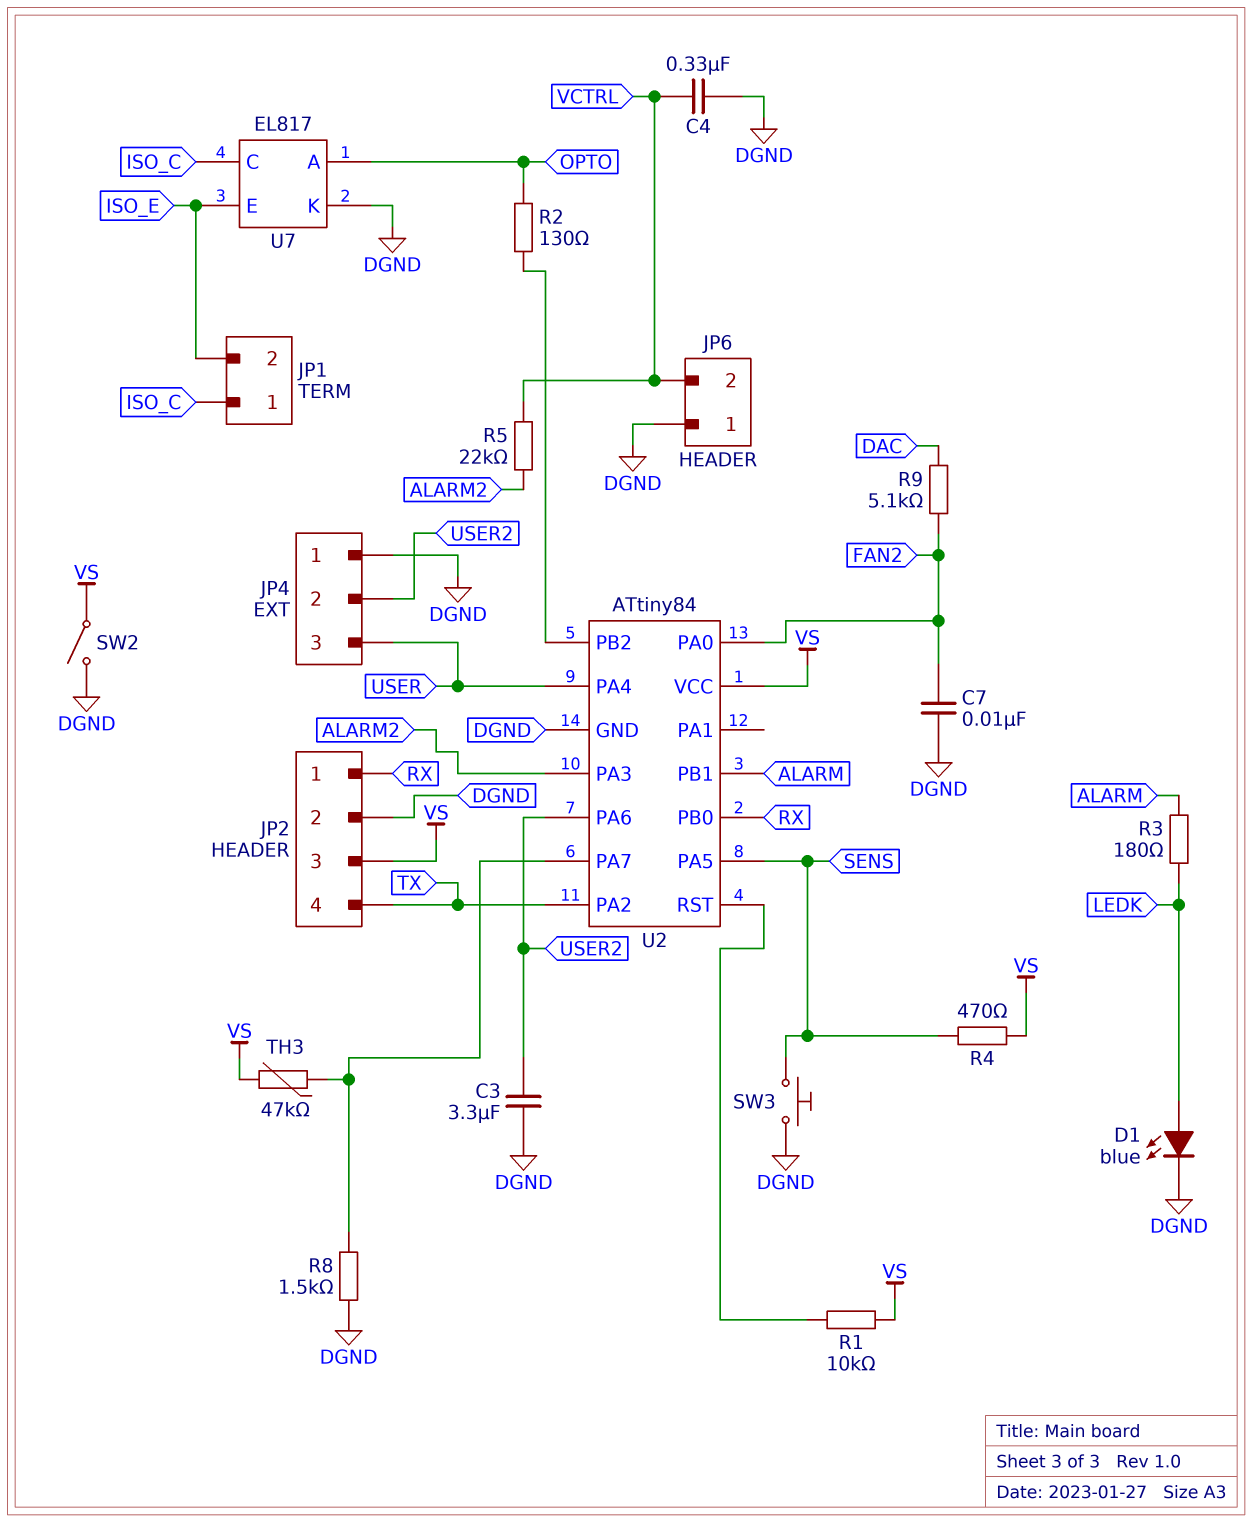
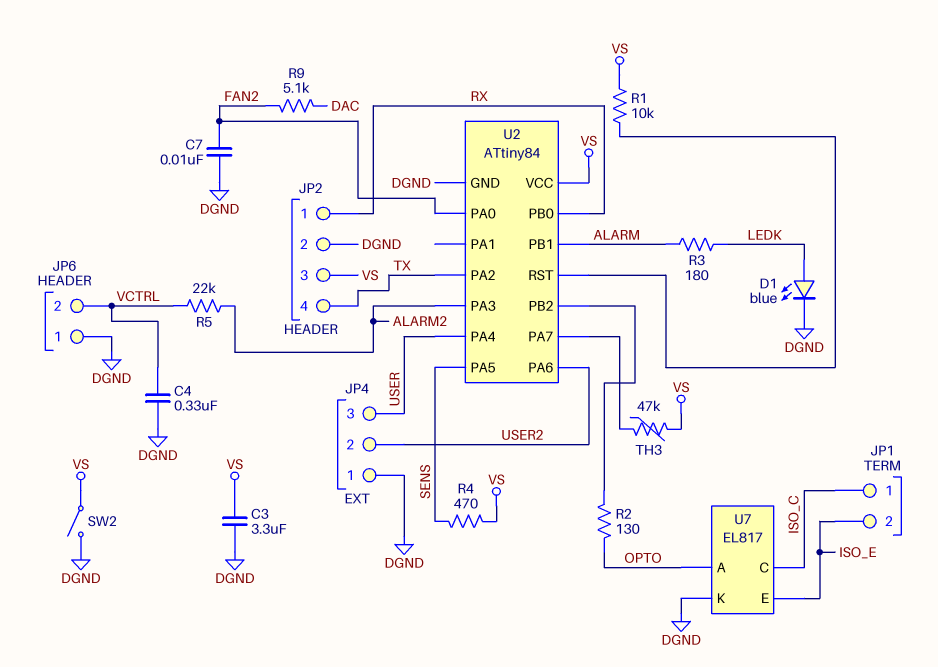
C3: 3.3uF (DGND, USER2) -> 3.3uF (DGND, VS)
R8: 1.5k (DGND, U2/PA7) -> none
SW3: button (DGND, SENS) -> none

